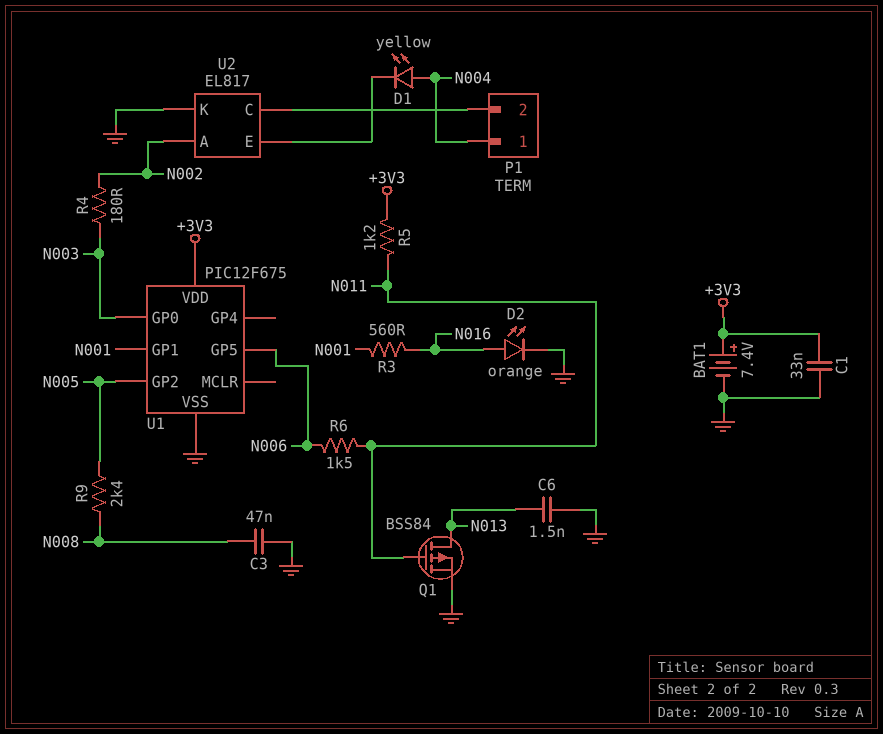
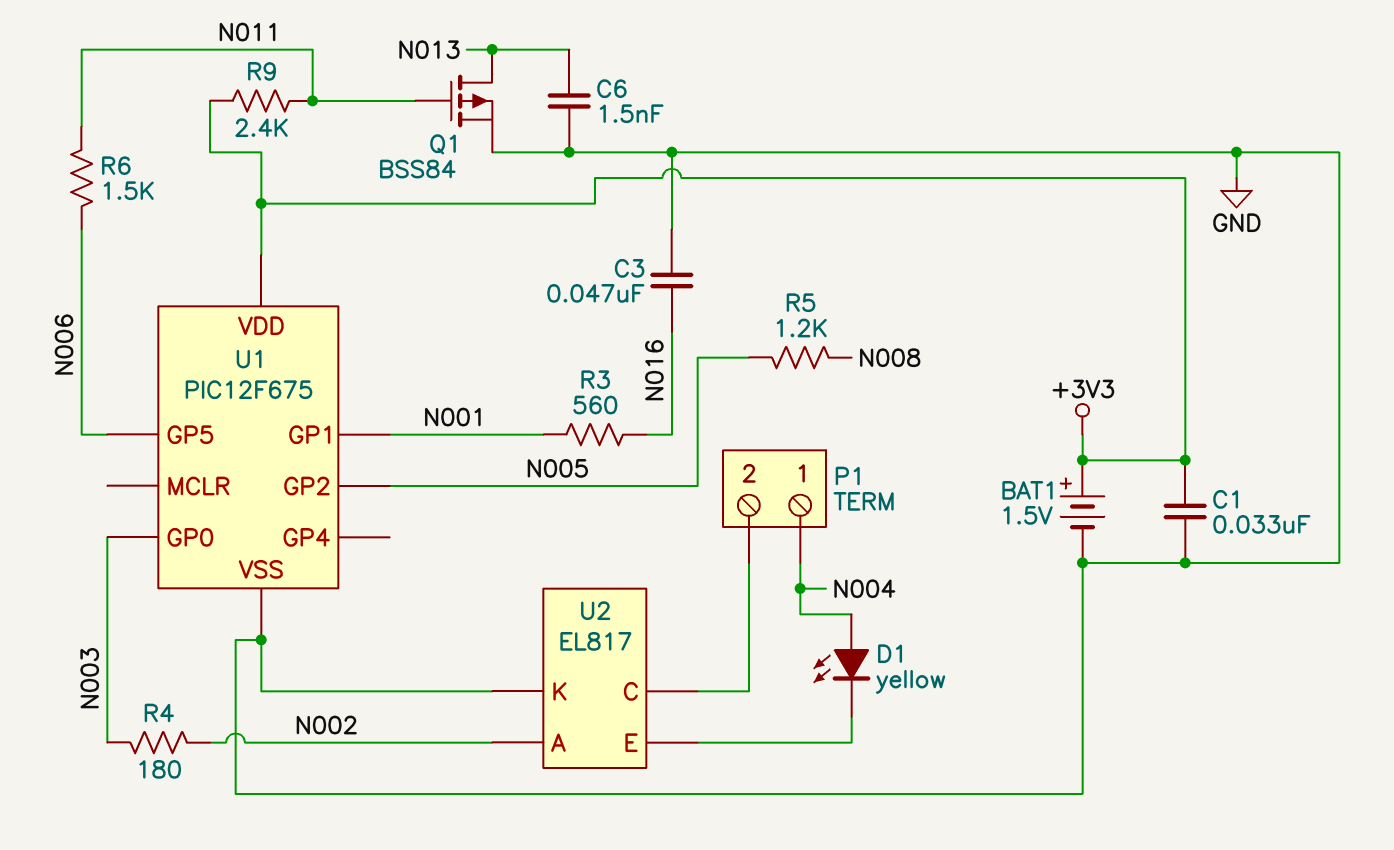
BAT1: 7.4V (plus +3V3, minus GND) -> 1.5V (plus +3V3, minus GND)
C3: 47nF (GND, N008) -> 47nF (GND, N016)
D2: LED orange (A N016, K GND) -> none
R5: 1.2k (+3V3, N011) -> 1.2k (N005, N008)
R9: 2.4k (N005, N008) -> 2.4k (+3V3, N011)

